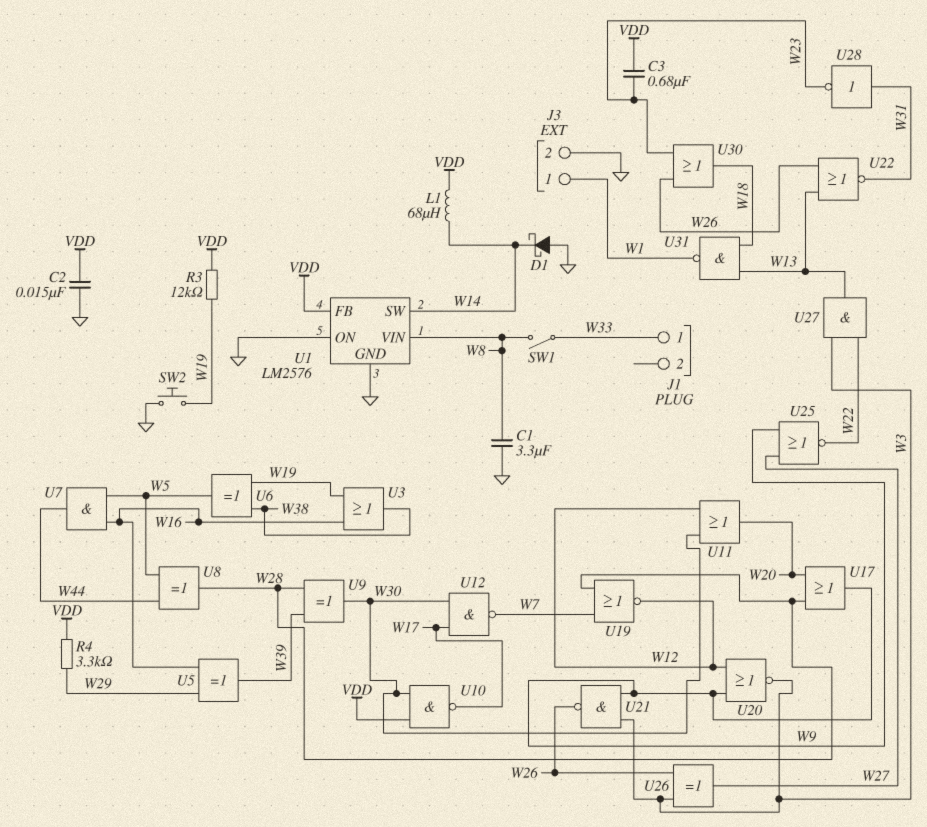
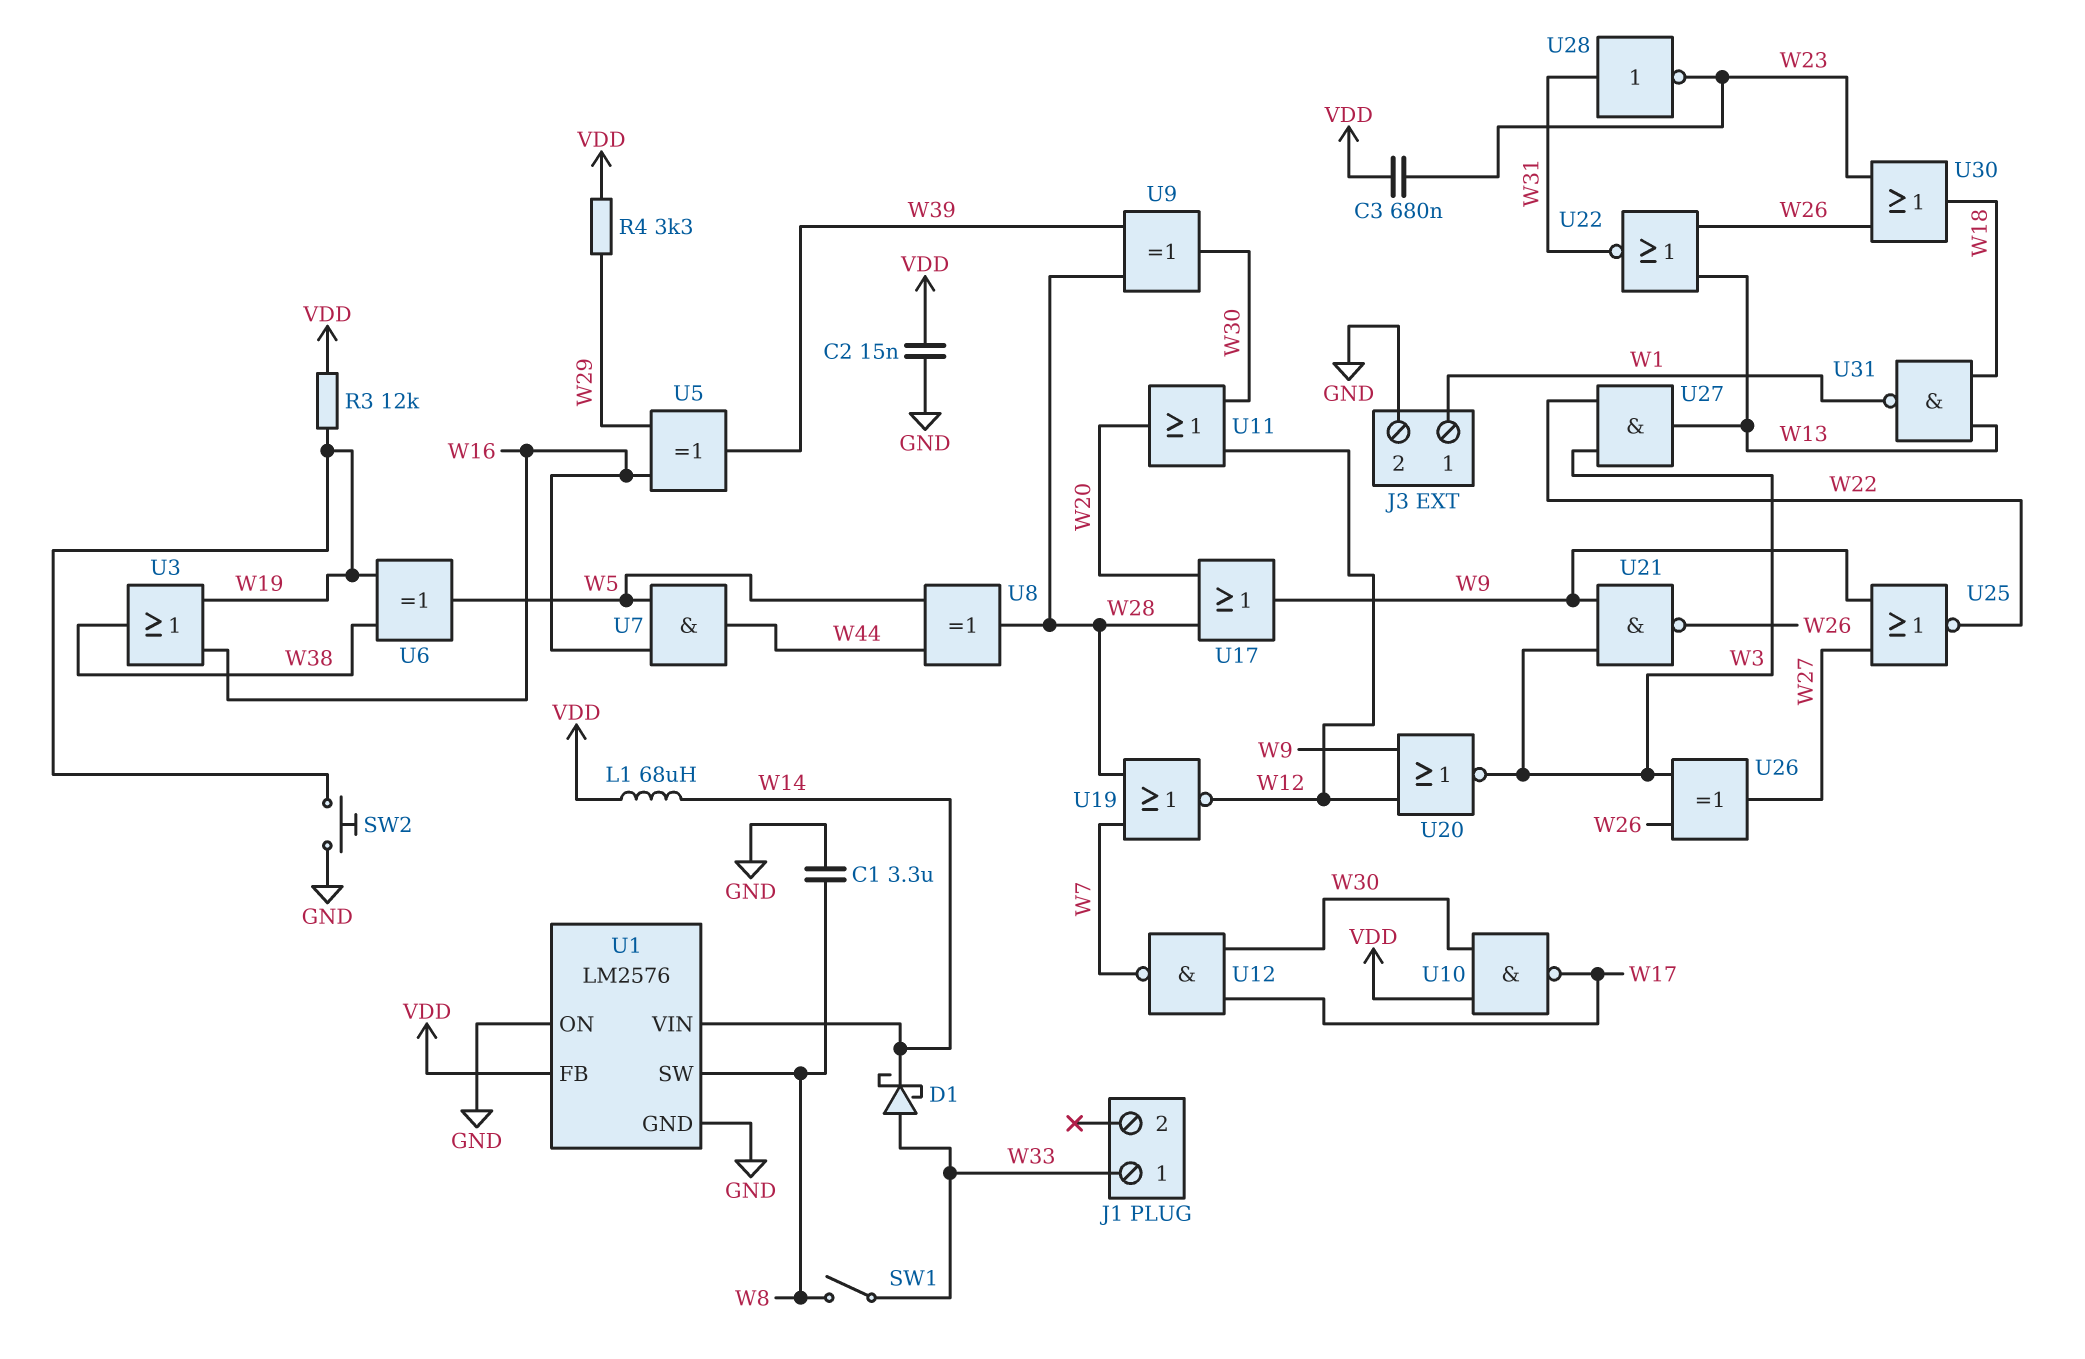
D1: schottky (A GND, K W14) -> schottky (A W33, K W14)
U1 pin SW: W14 -> W8
U1 pin VIN: W8 -> W14

